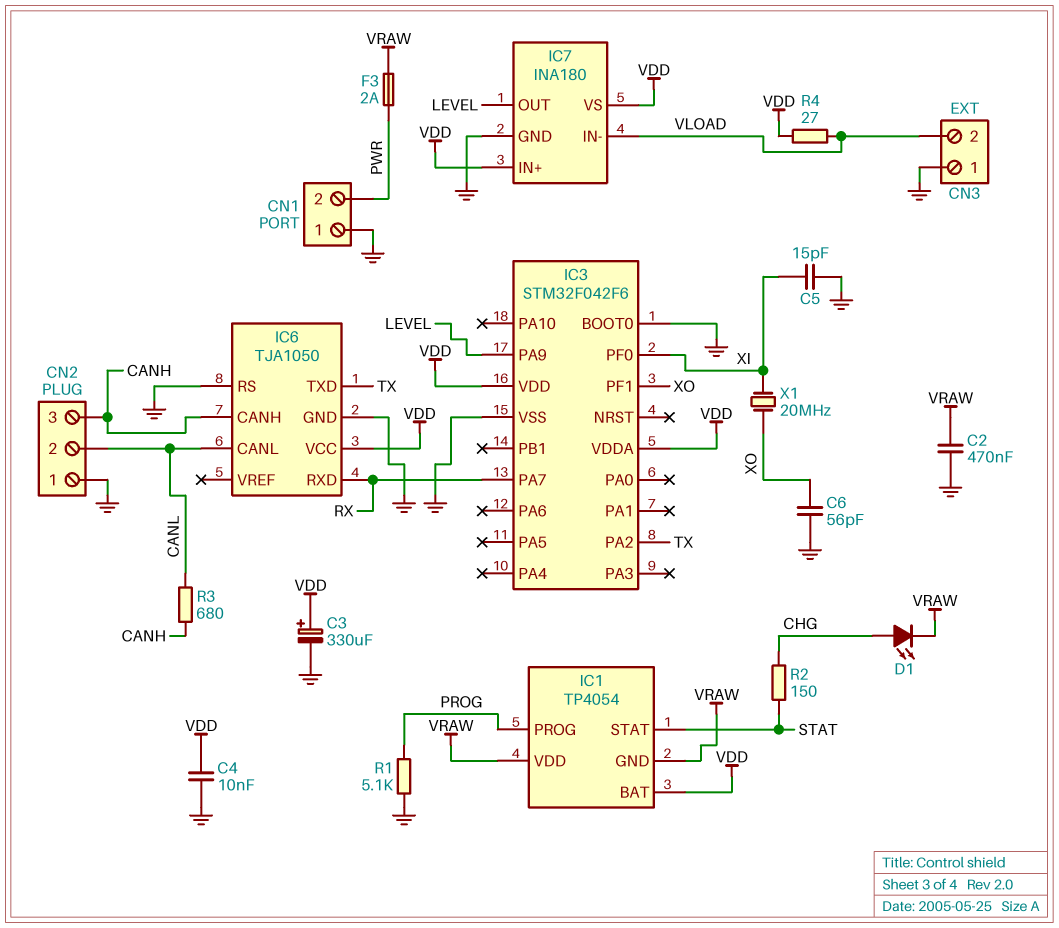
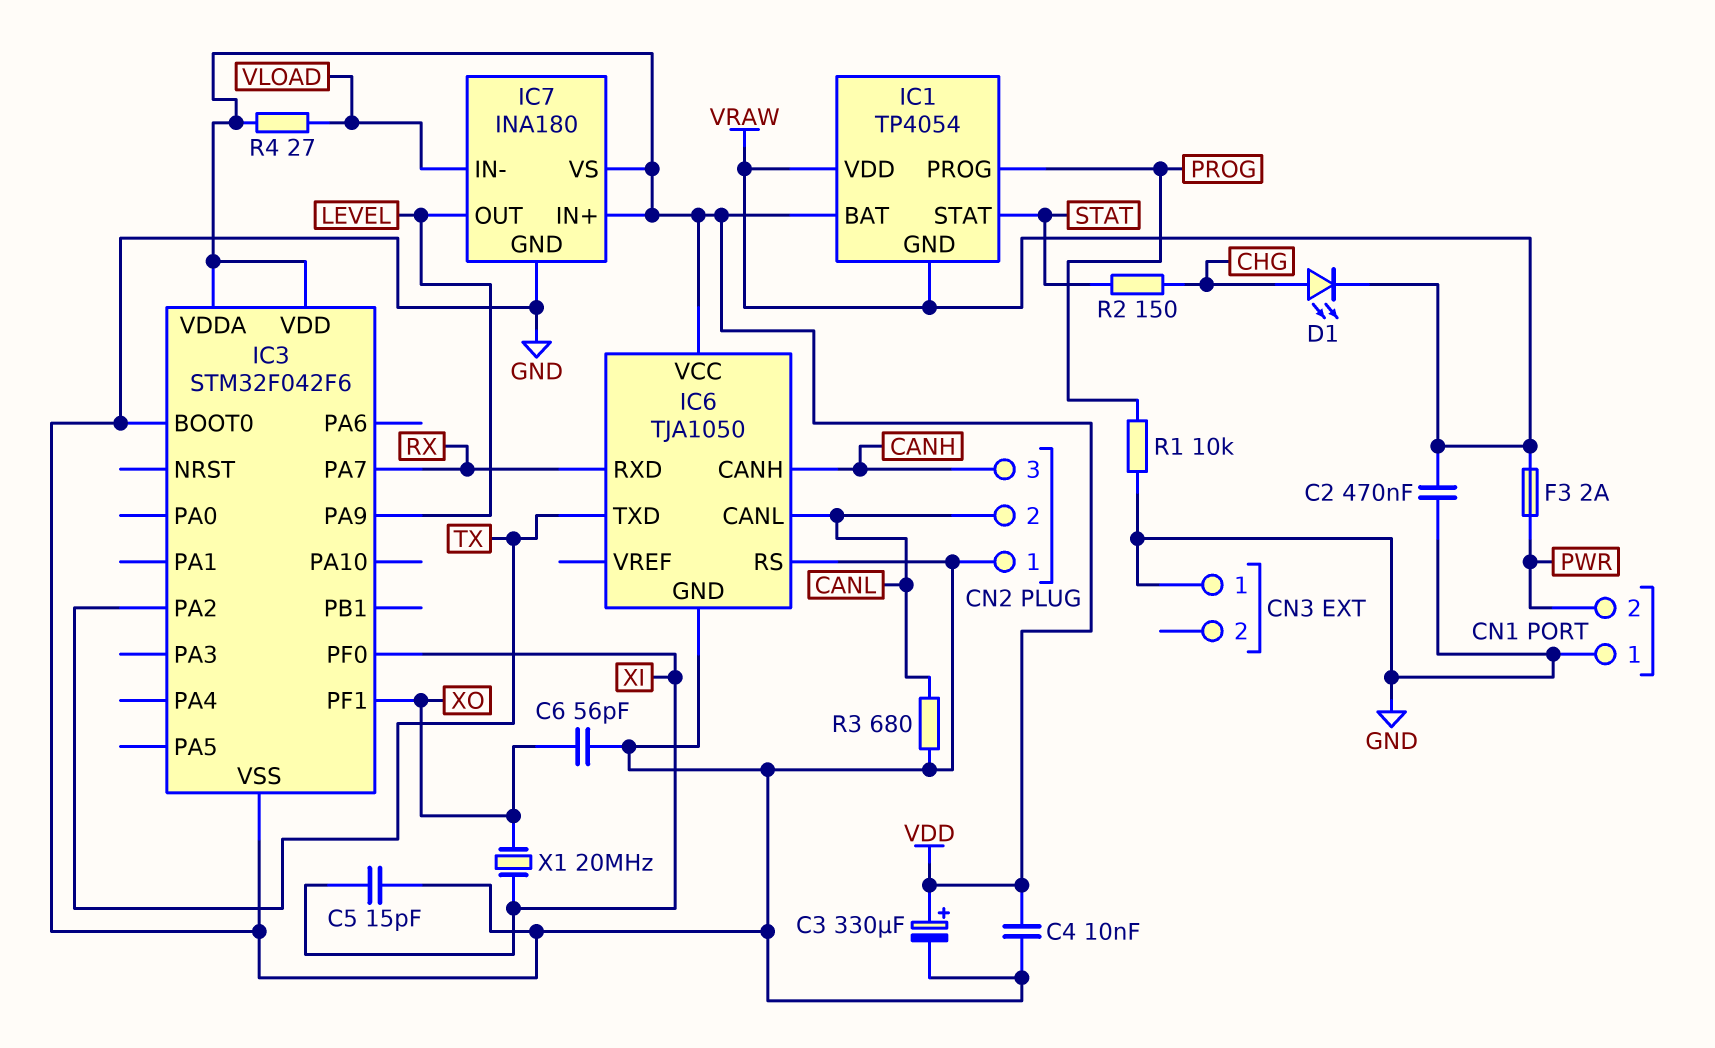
CN3 pin 2: VLOAD -> none
R1: 5.1k (GND, PROG) -> 10k (GND, PROG)
R3: 680 (CANH, CANL) -> 680 (CANL, GND)

